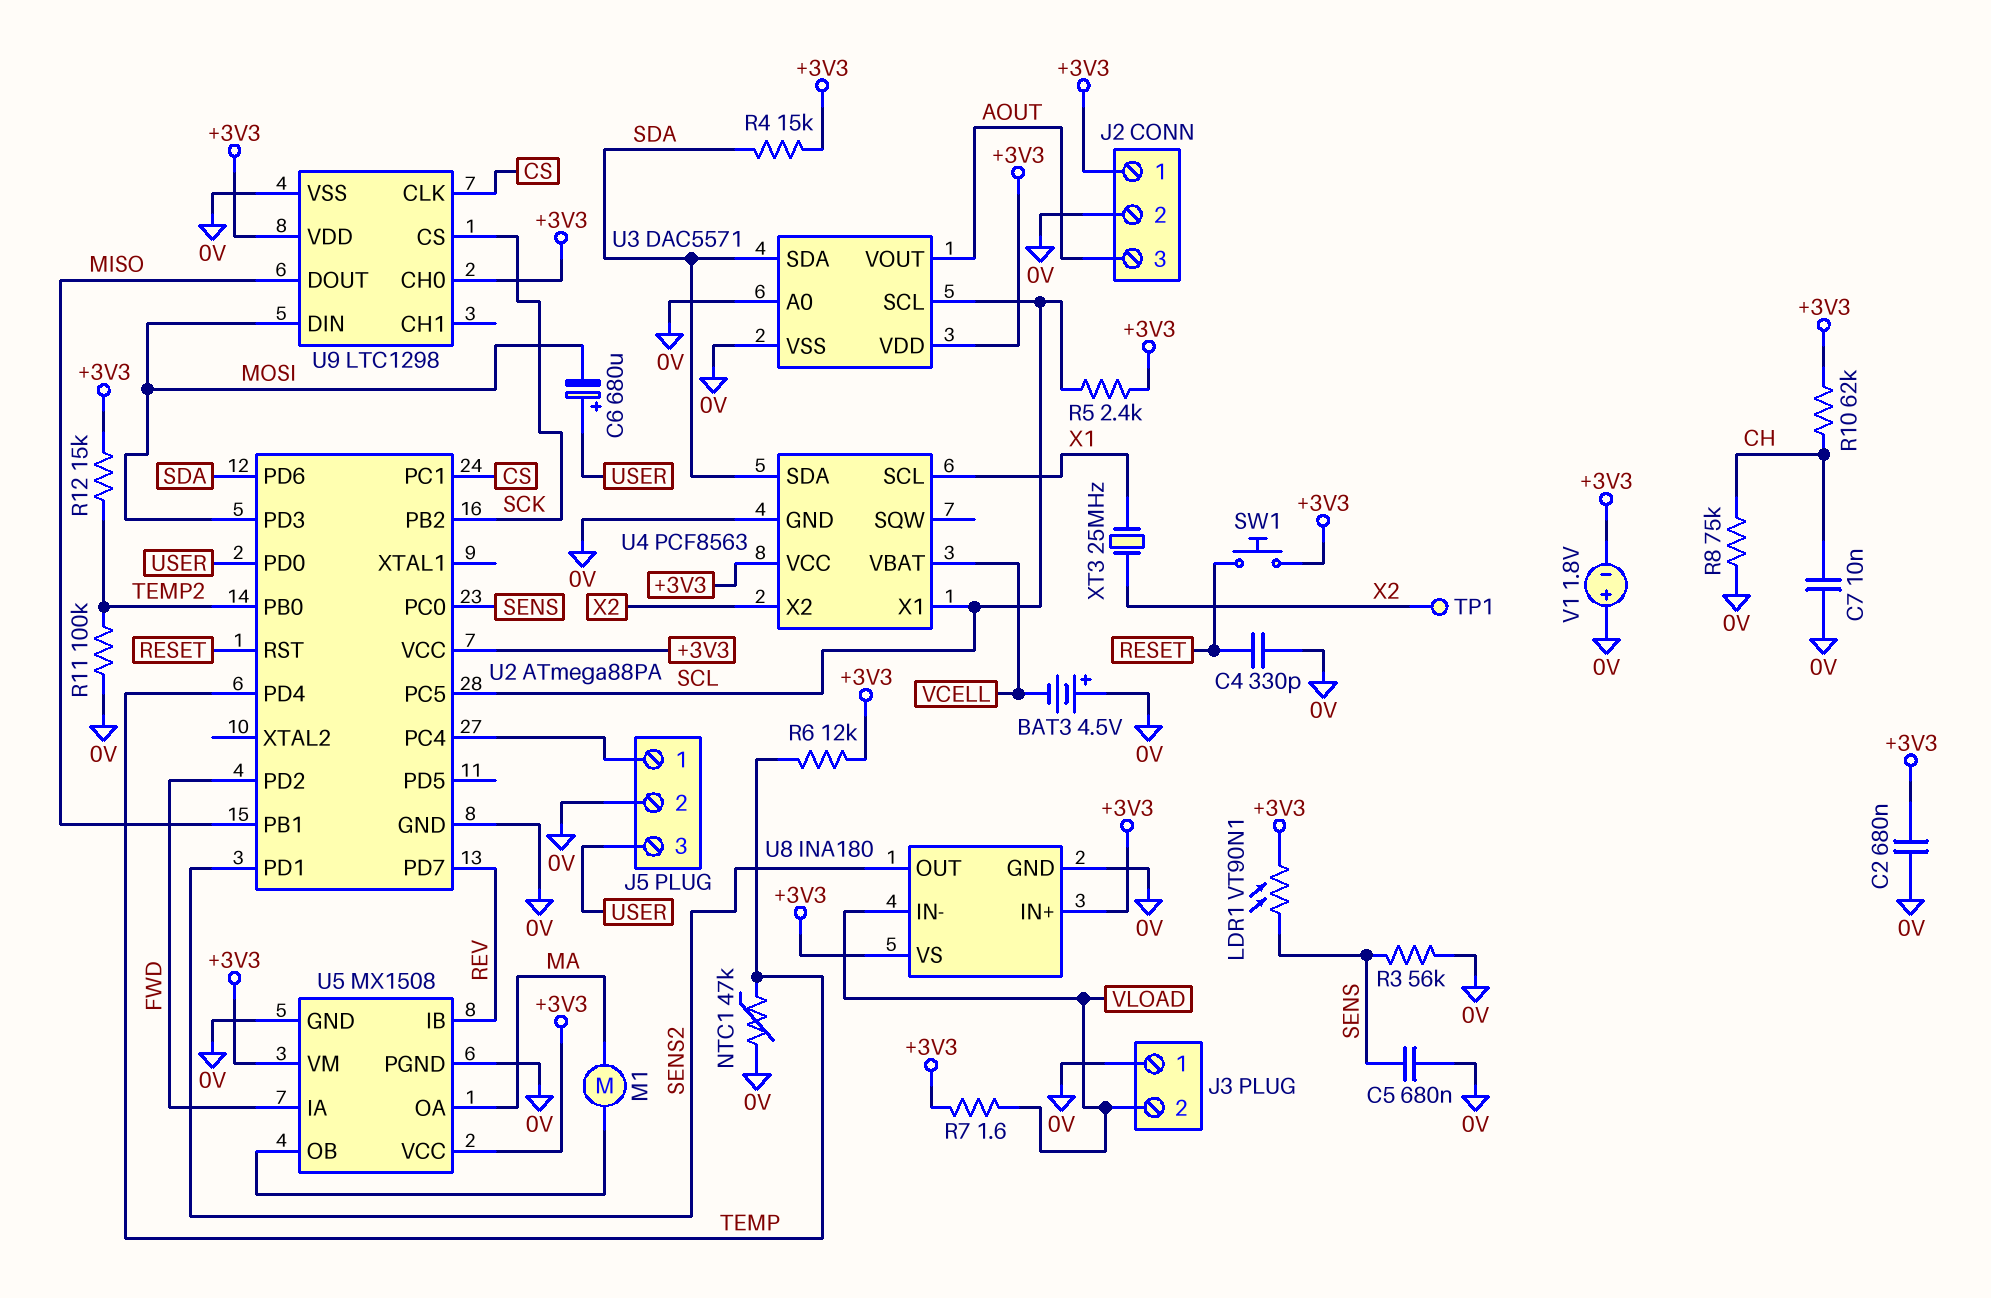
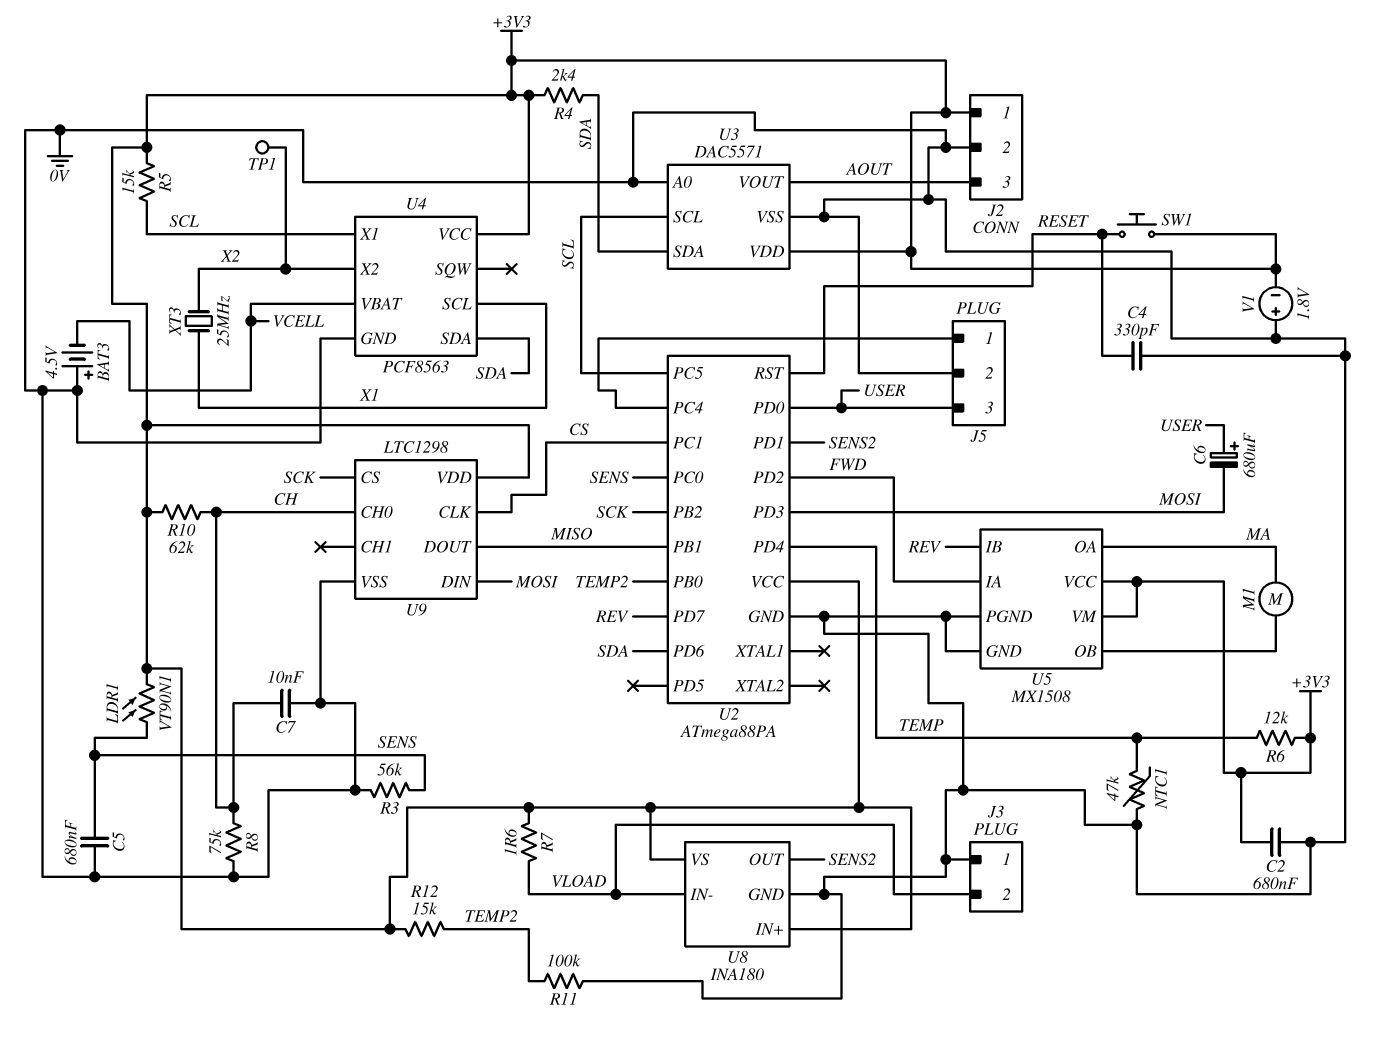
R4: 15k (+3V3, SDA) -> 2.4k (+3V3, SDA)
R5: 2.4k (+3V3, SCL) -> 15k (+3V3, SCL)
U9 pin CH0: +3V3 -> CH

